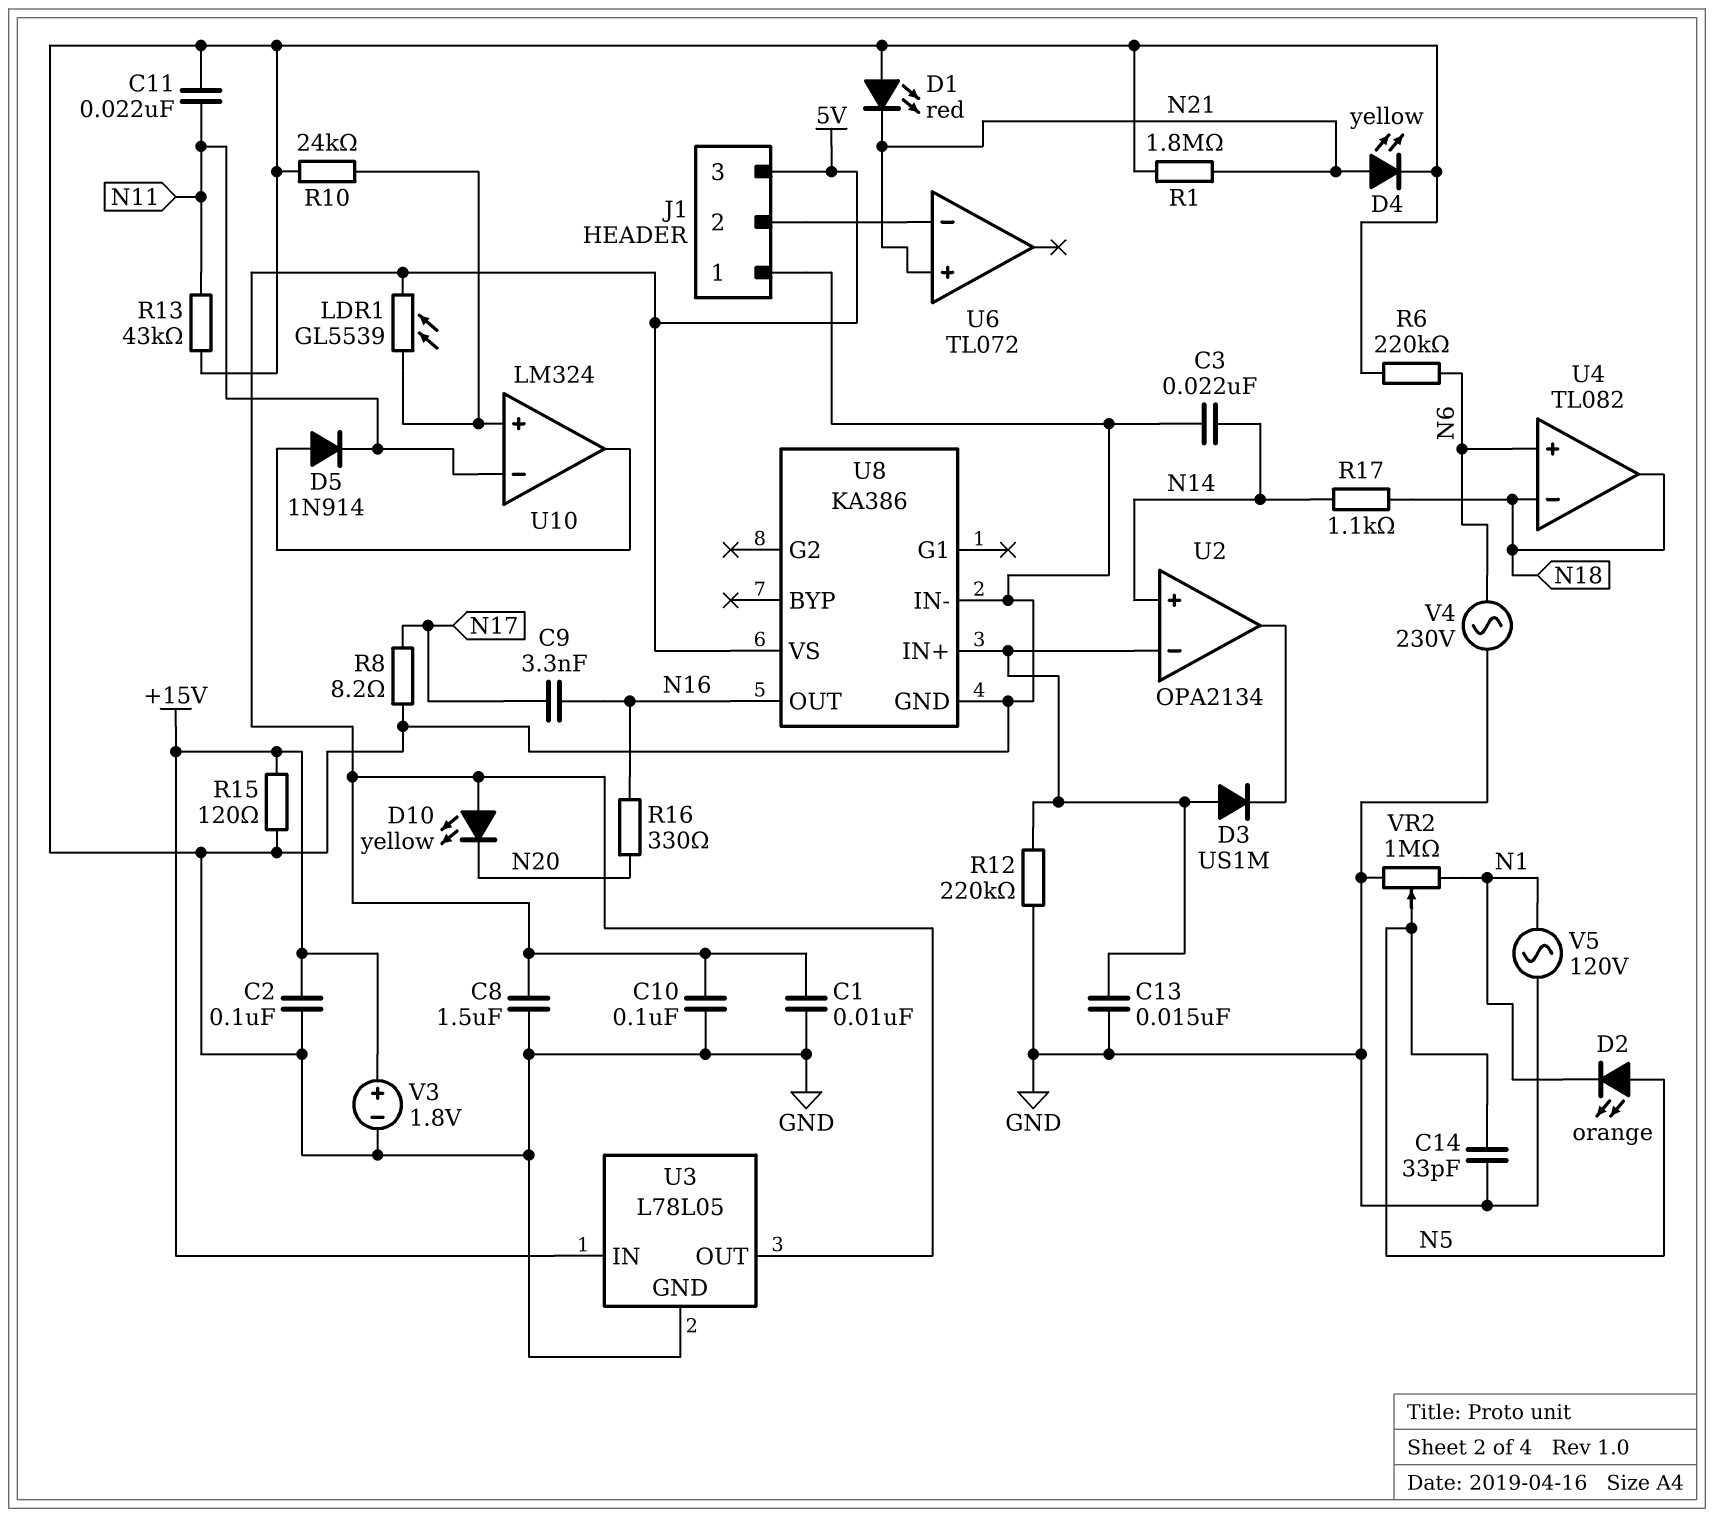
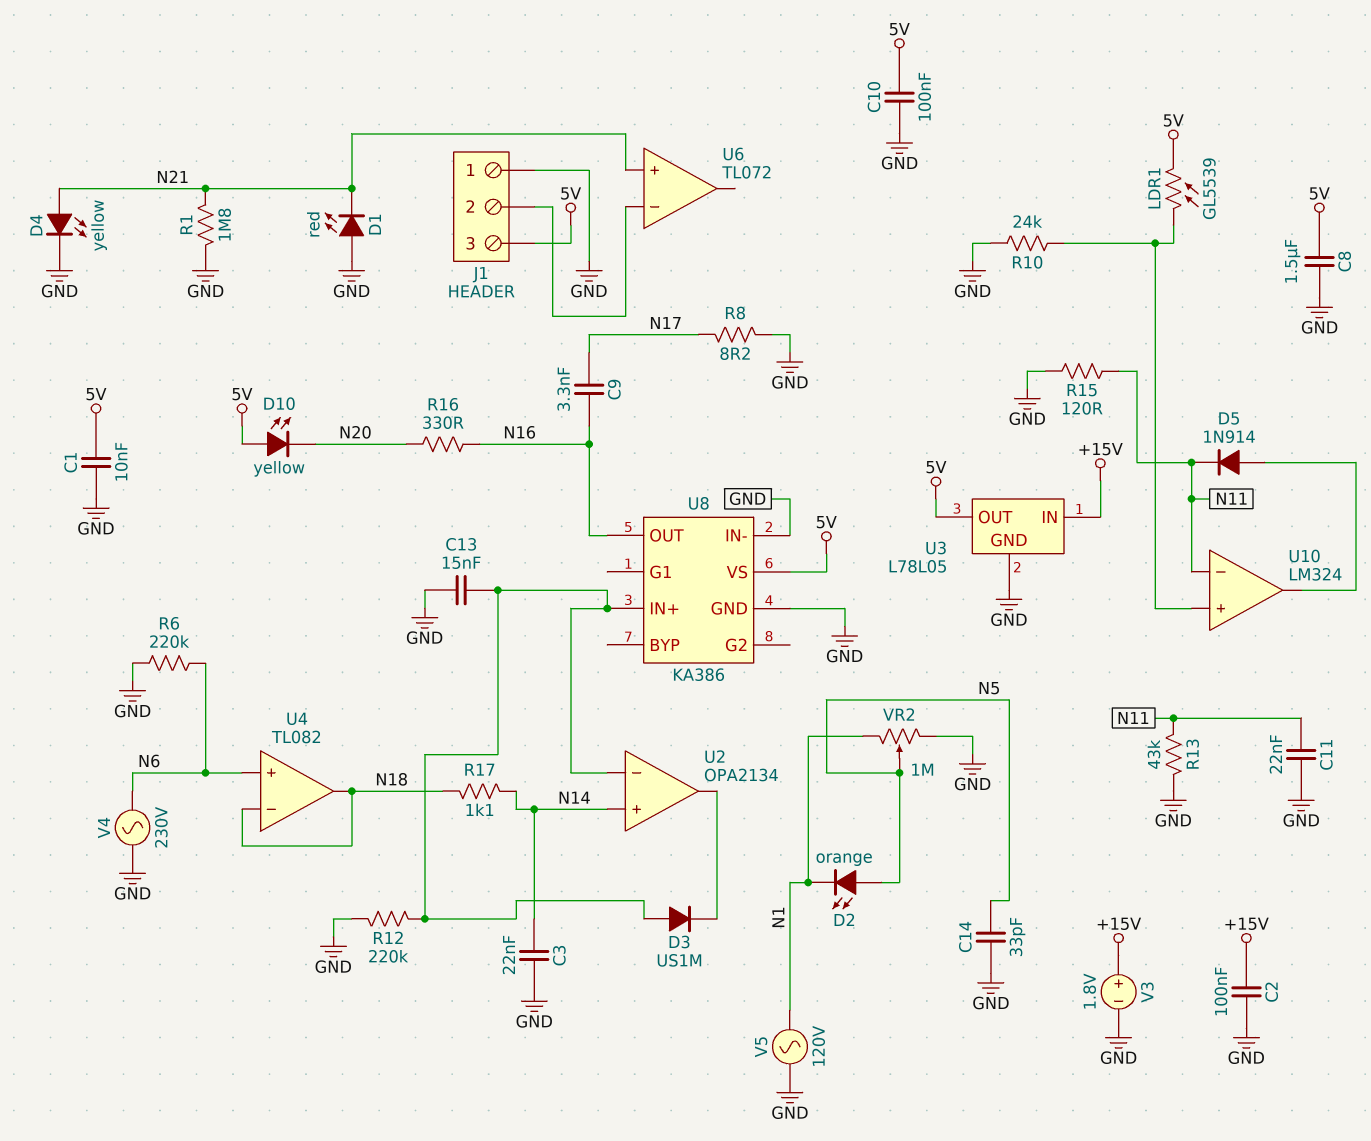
R15: 120 (+15V, GND) -> 120 (GND, N11)

